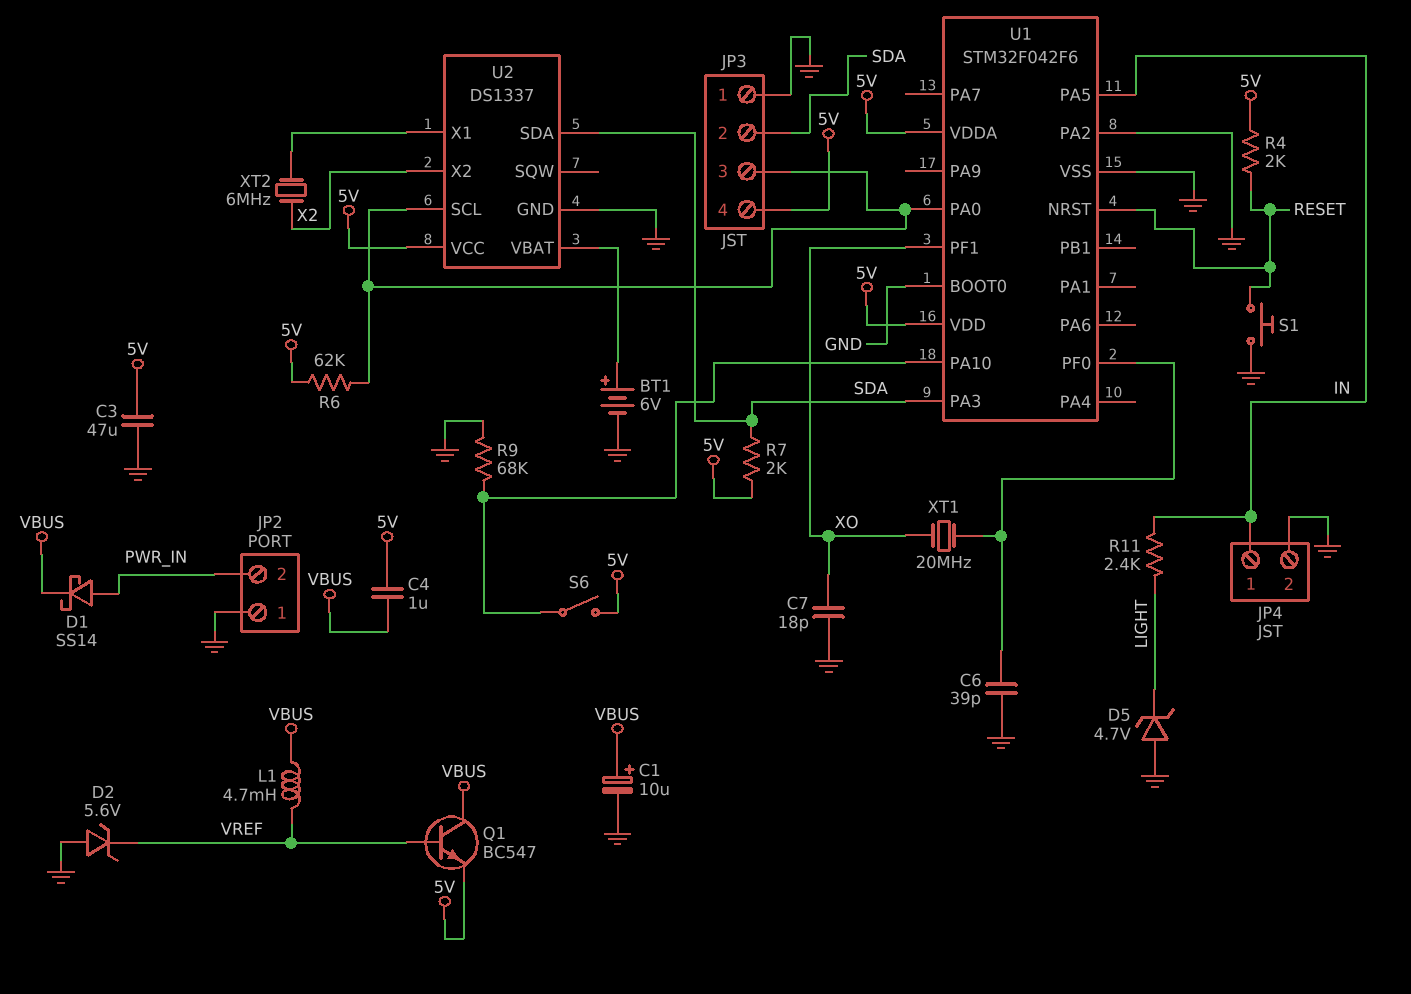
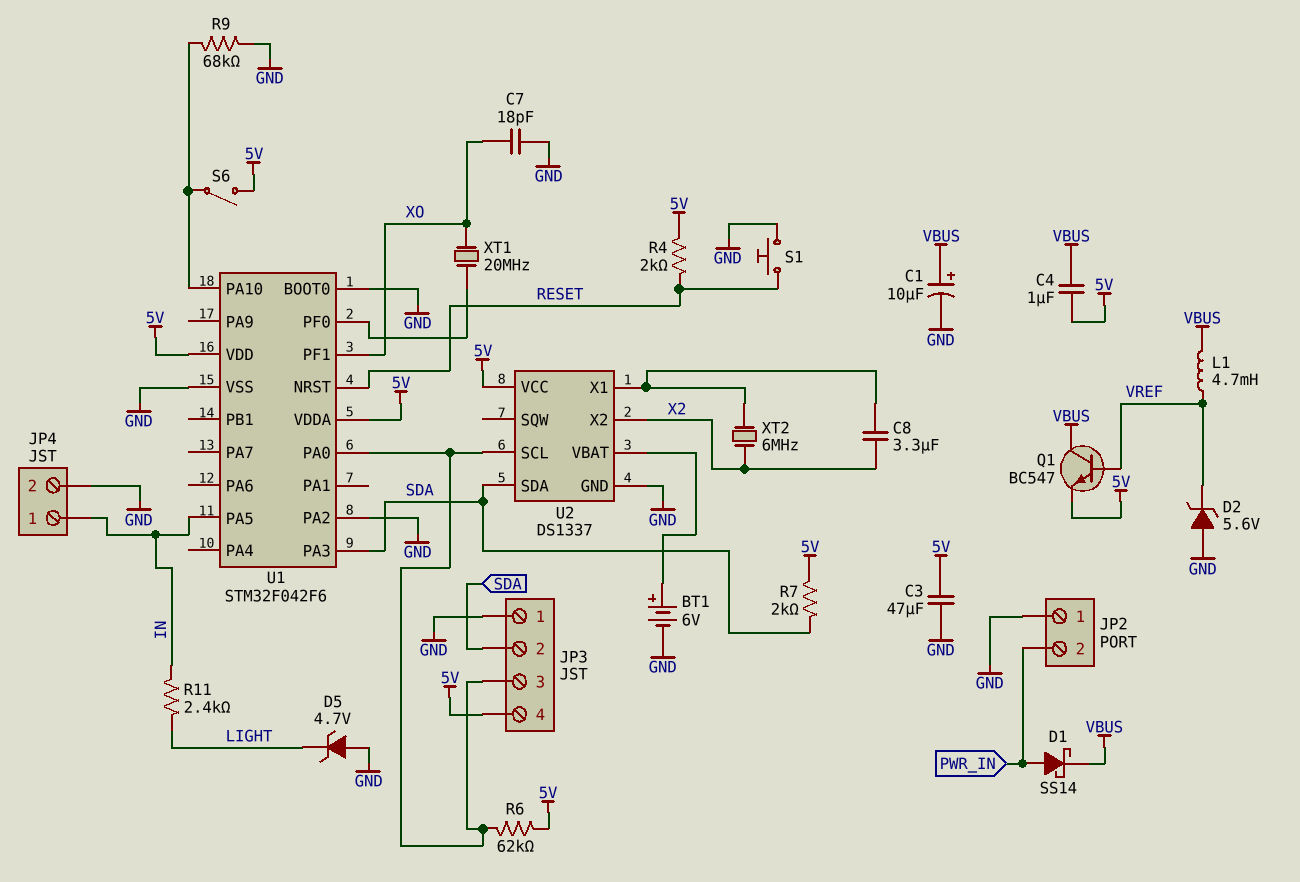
C6: 39pF (GND, U1/PF0) -> none
C8: none -> 3.3uF (U2/X1, X2)

